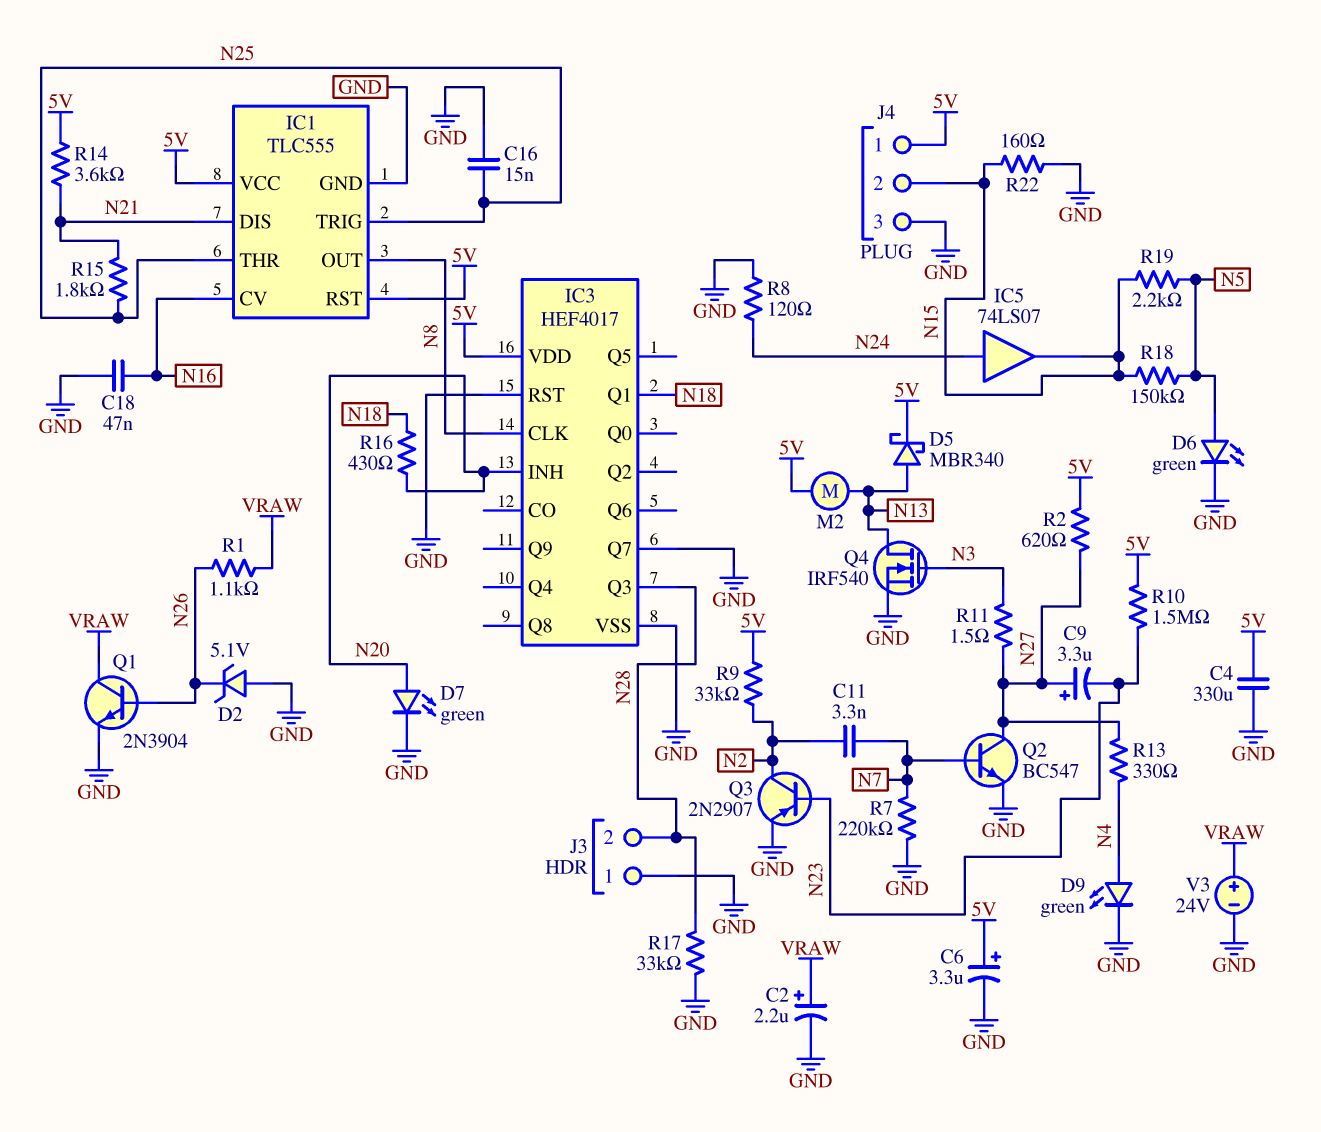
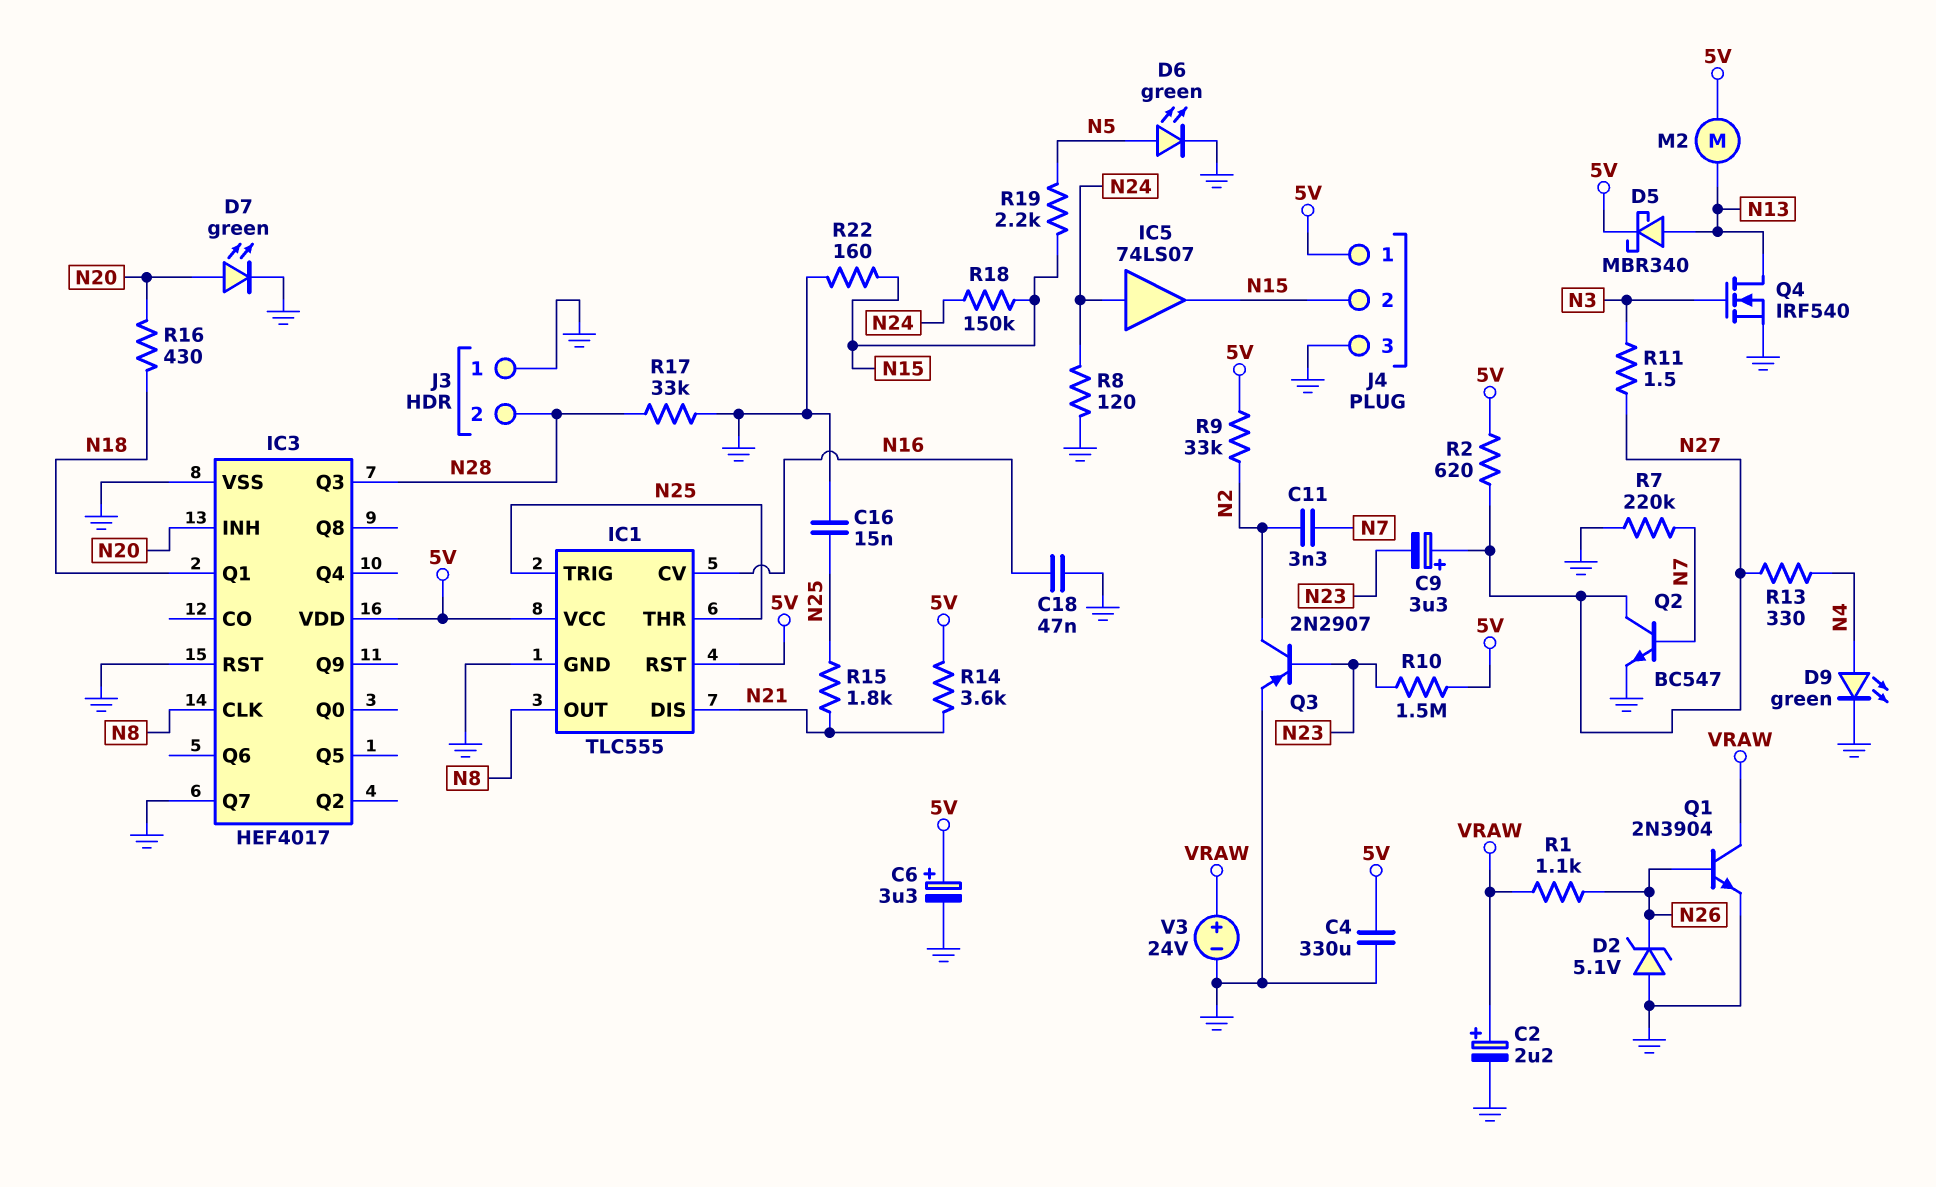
R18: 150k (N5, N15) -> 150k (N15, N24)

